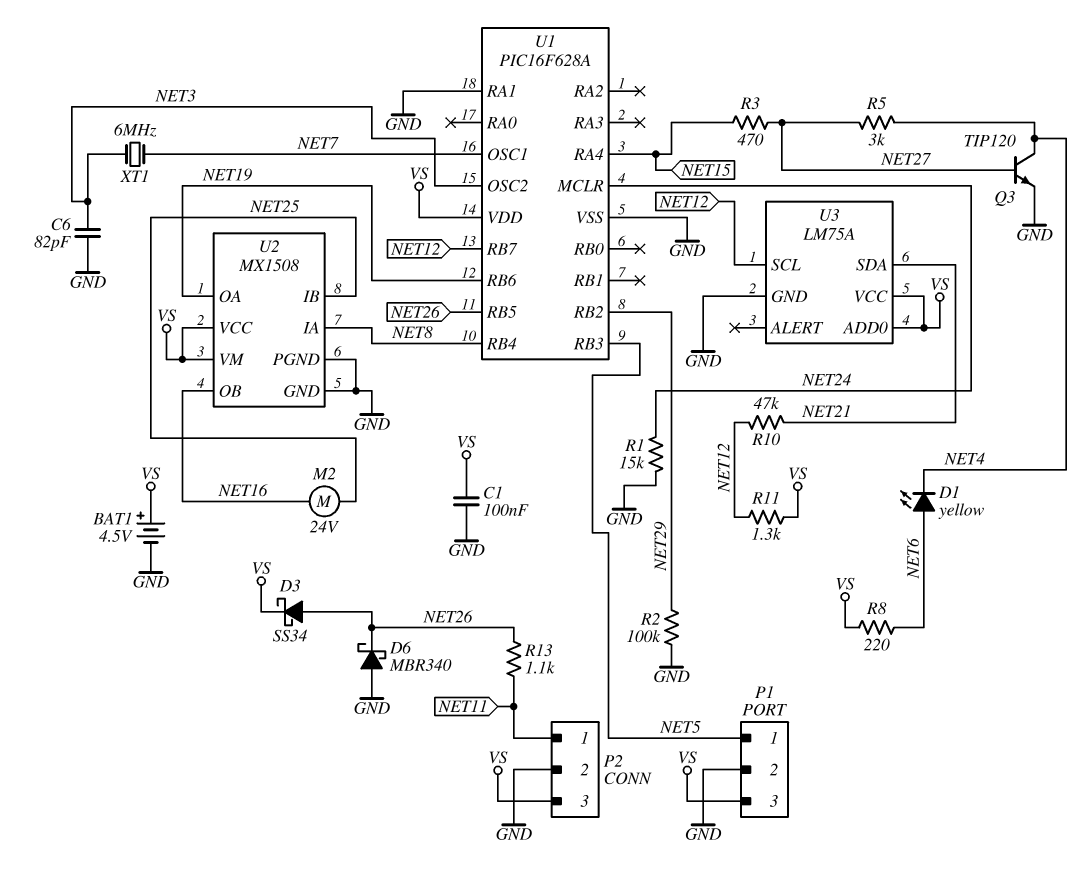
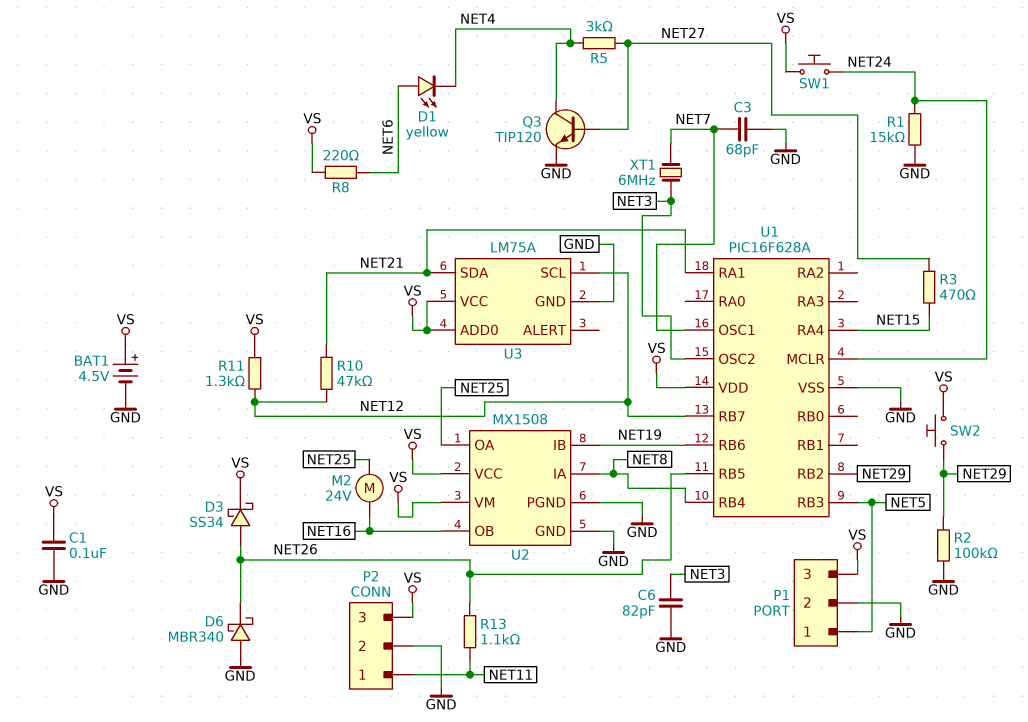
C3: none -> 68pF (GND, NET7)
SW1: none -> button (NET24, VS)
SW2: none -> button (NET29, VS)
U1 pin RA1: GND -> NET21
U2 pin IB: NET25 -> NET19
U2 pin OA: NET19 -> NET25

